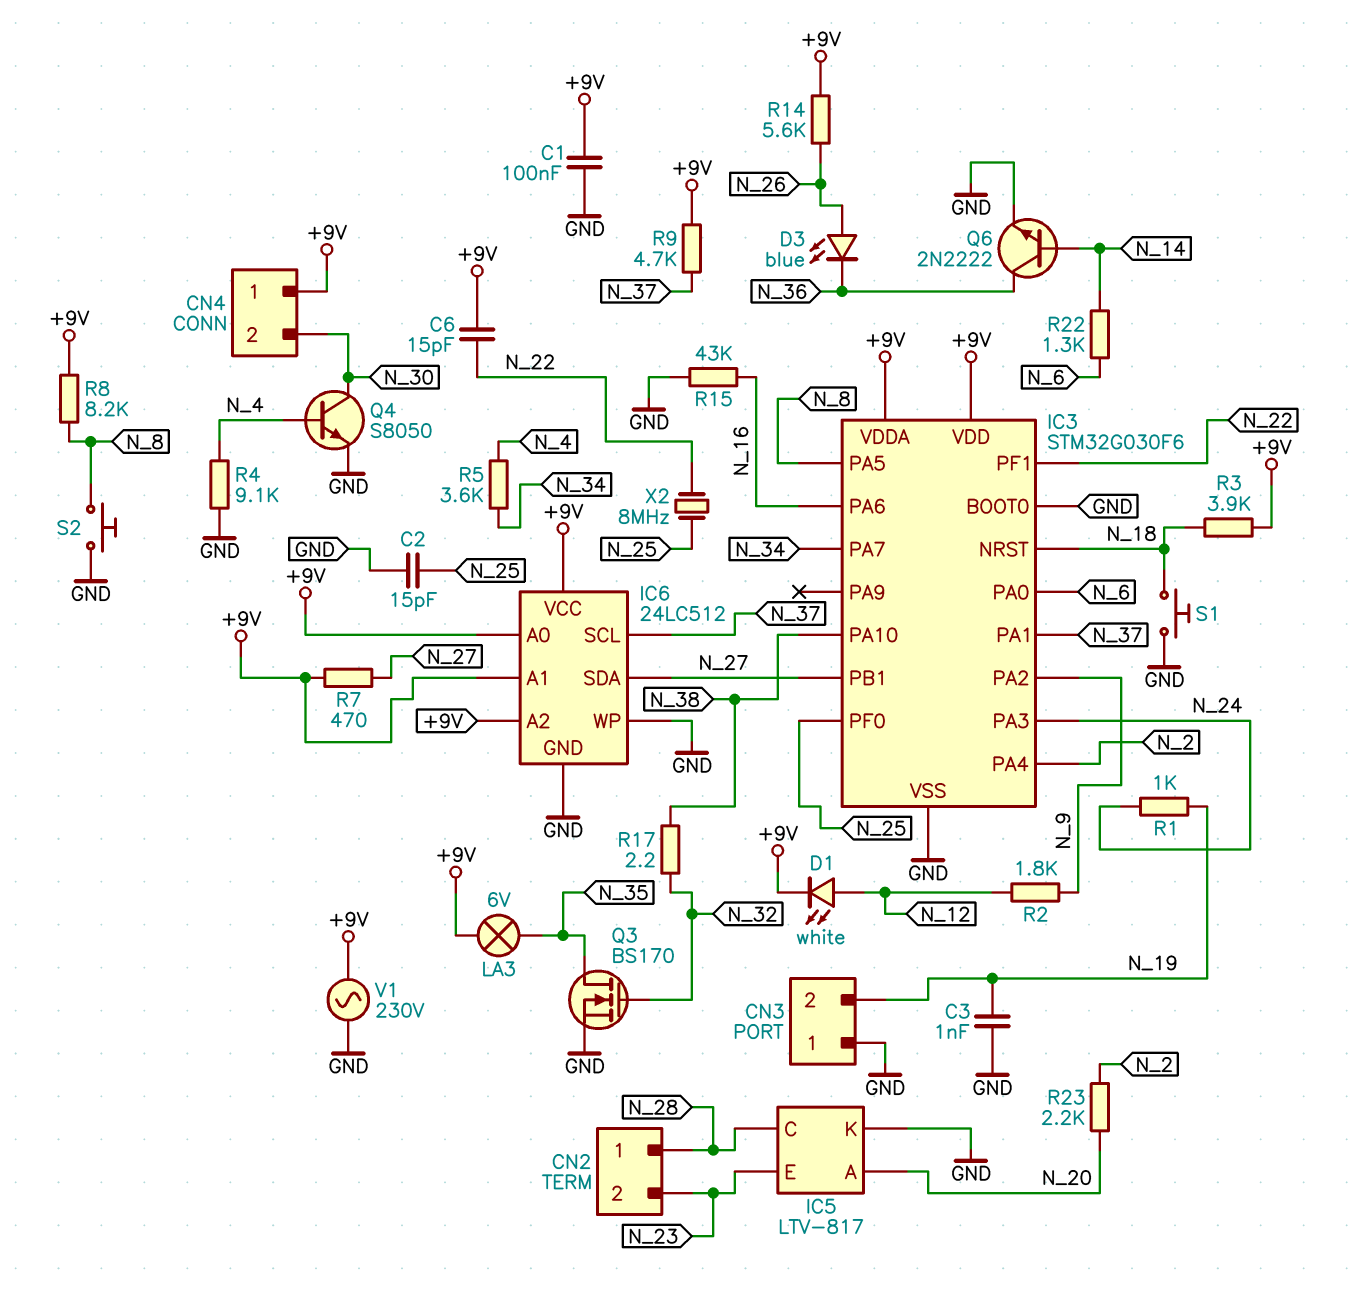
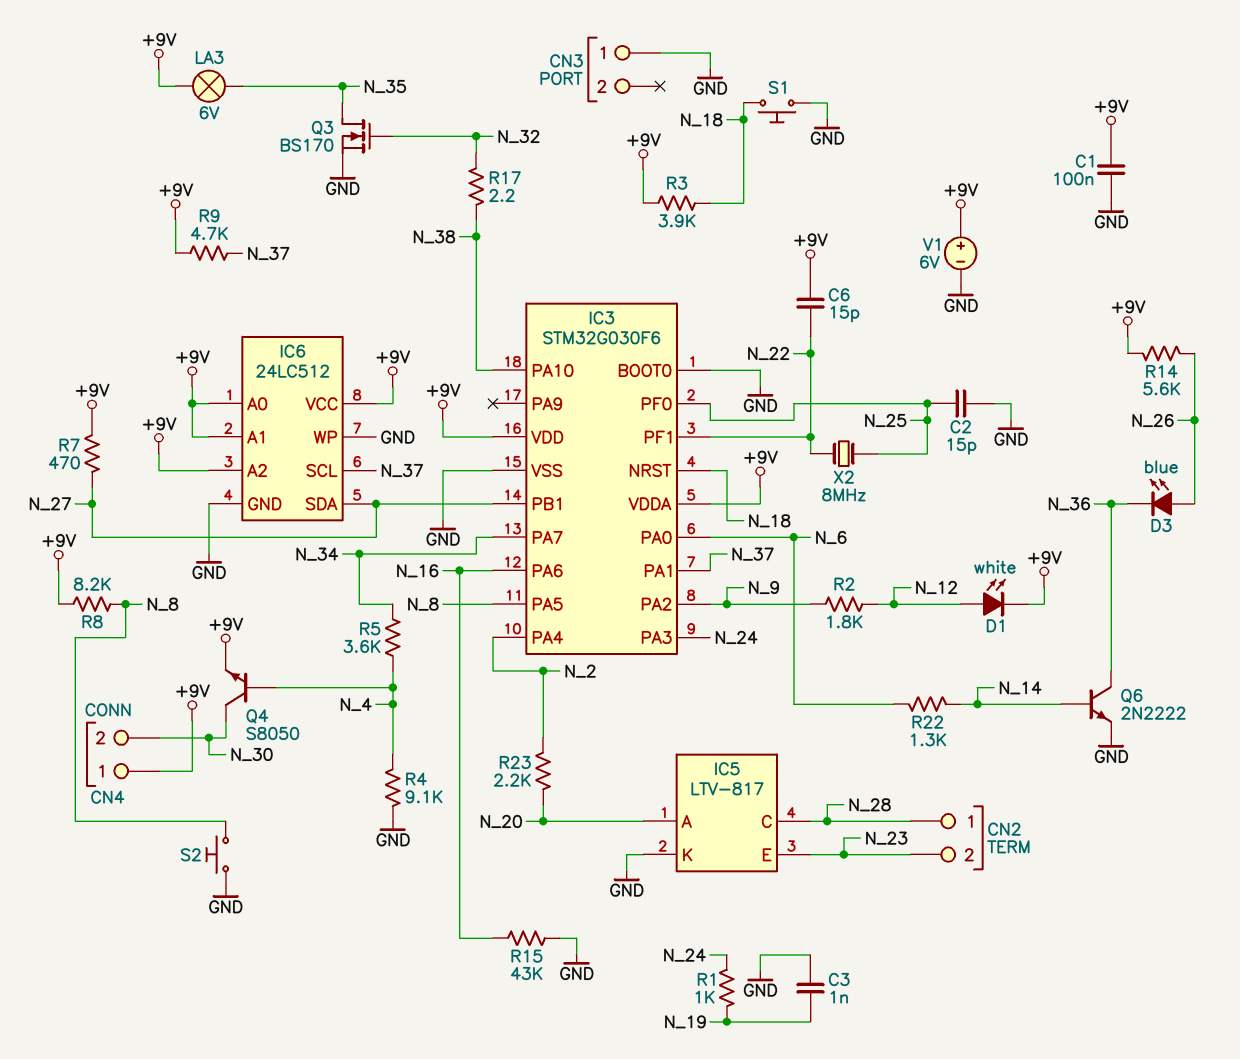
CN3 pin 2: N_19 -> none
Q4: NPN S8050 (B N_4, C N_30, E GND) -> NPN S8050 (B N_4, C N_30, E +9V)
V1: AC 230V (+9V, GND) -> 6V (plus +9V, minus GND)

